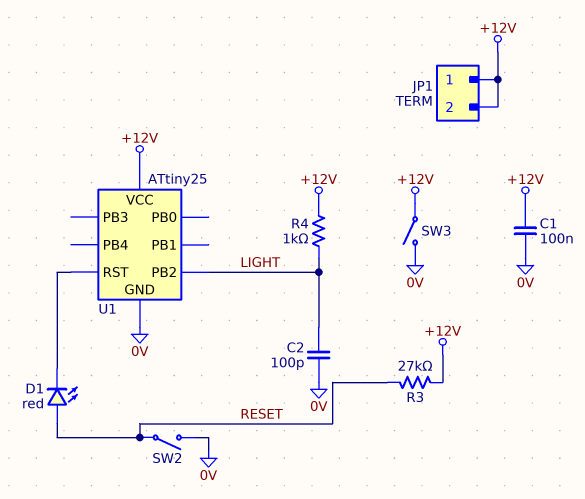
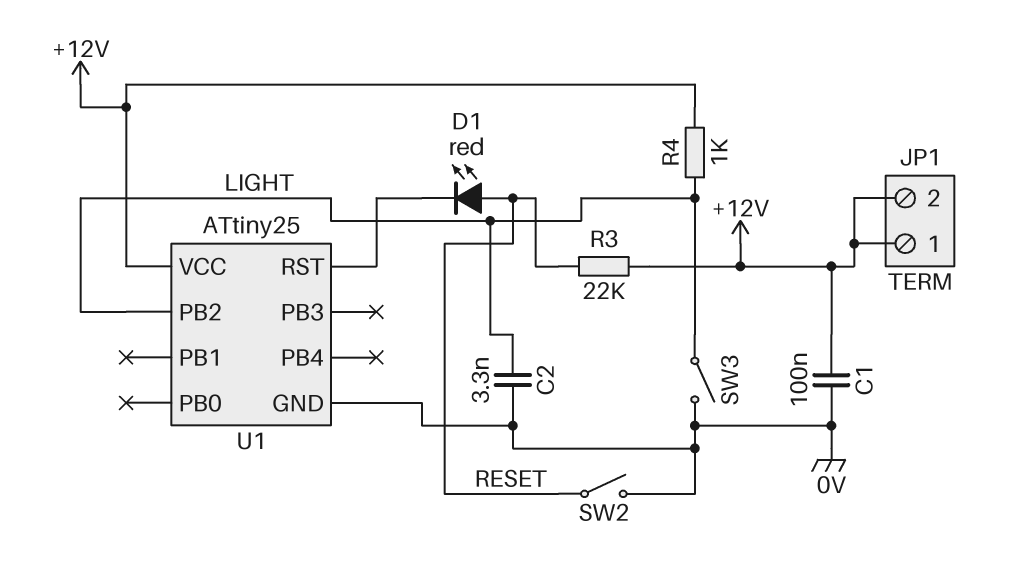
C2: 100pF (0V, LIGHT) -> 3.3nF (0V, LIGHT)
R3: 27k (+12V, RESET) -> 22k (+12V, RESET)
SW3: switch (+12V, 0V) -> switch (0V, LIGHT)

